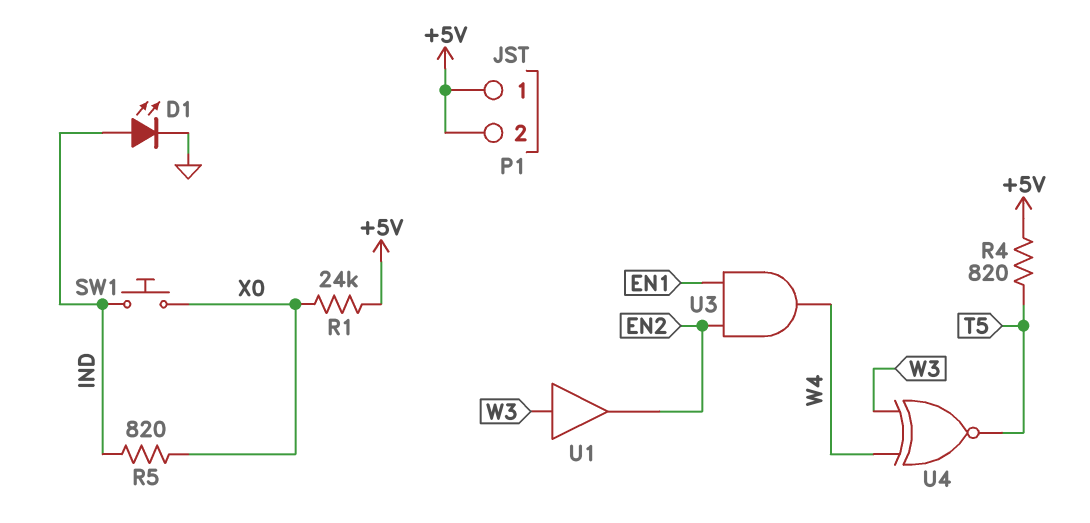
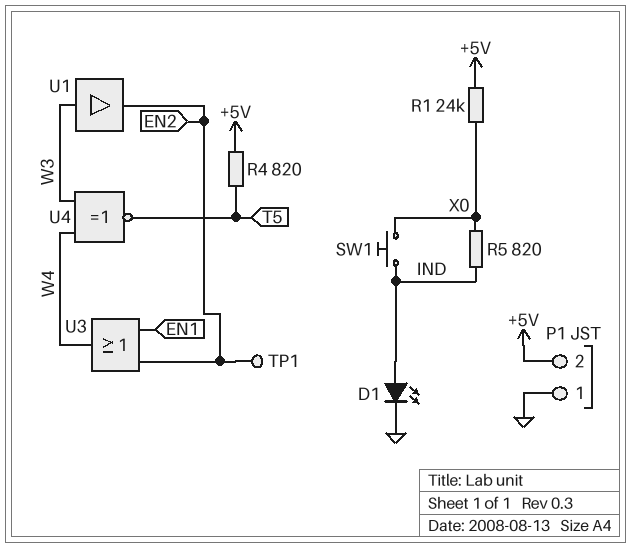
P1 pin 1: +5V -> GND
TP1: none -> test point (EN2)
U3: AND (in EN1, in EN2, out W4) -> OR (in EN1, in EN2, out W4)

